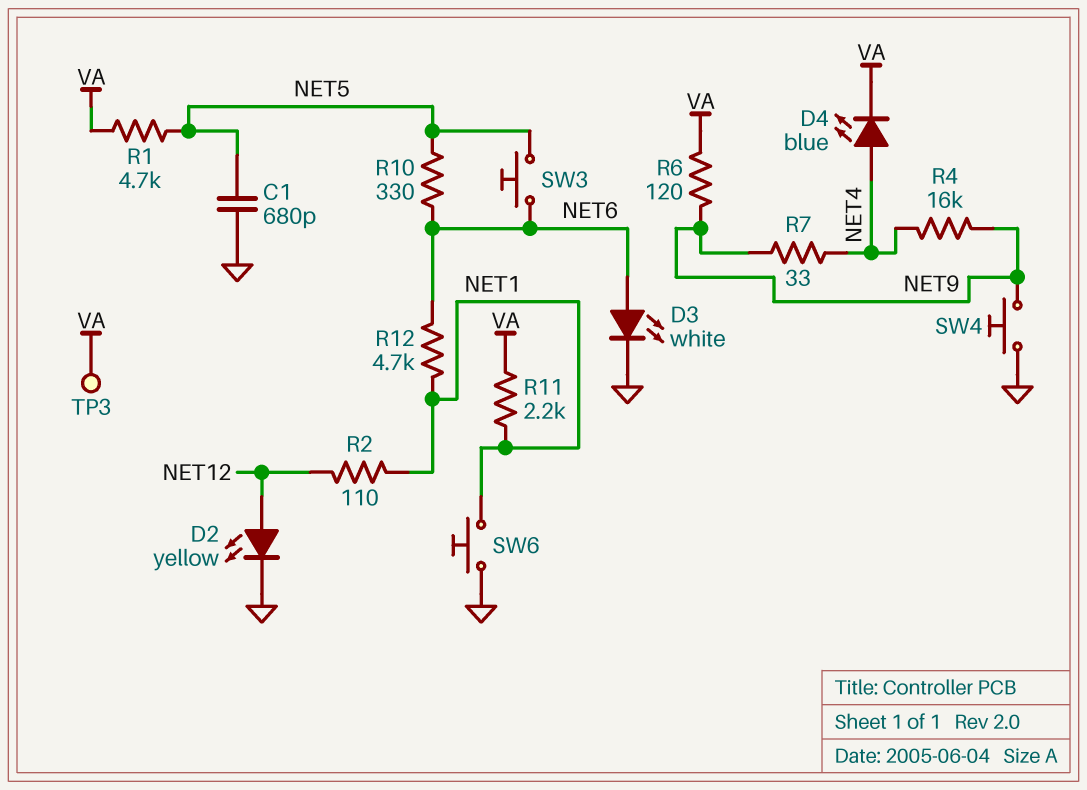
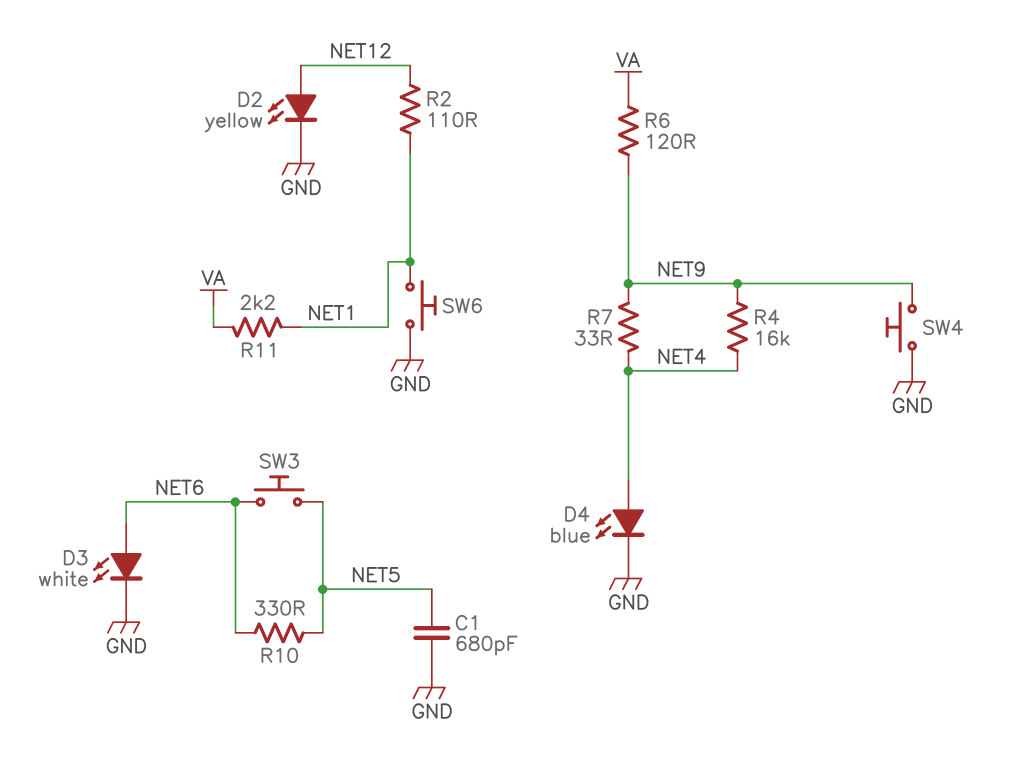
D4: LED blue (A NET4, K VA) -> LED blue (A NET4, K GND)
R1: 4.7k (NET5, VA) -> none
R12: 4.7k (NET1, NET6) -> none
TP3: test point (VA) -> none

